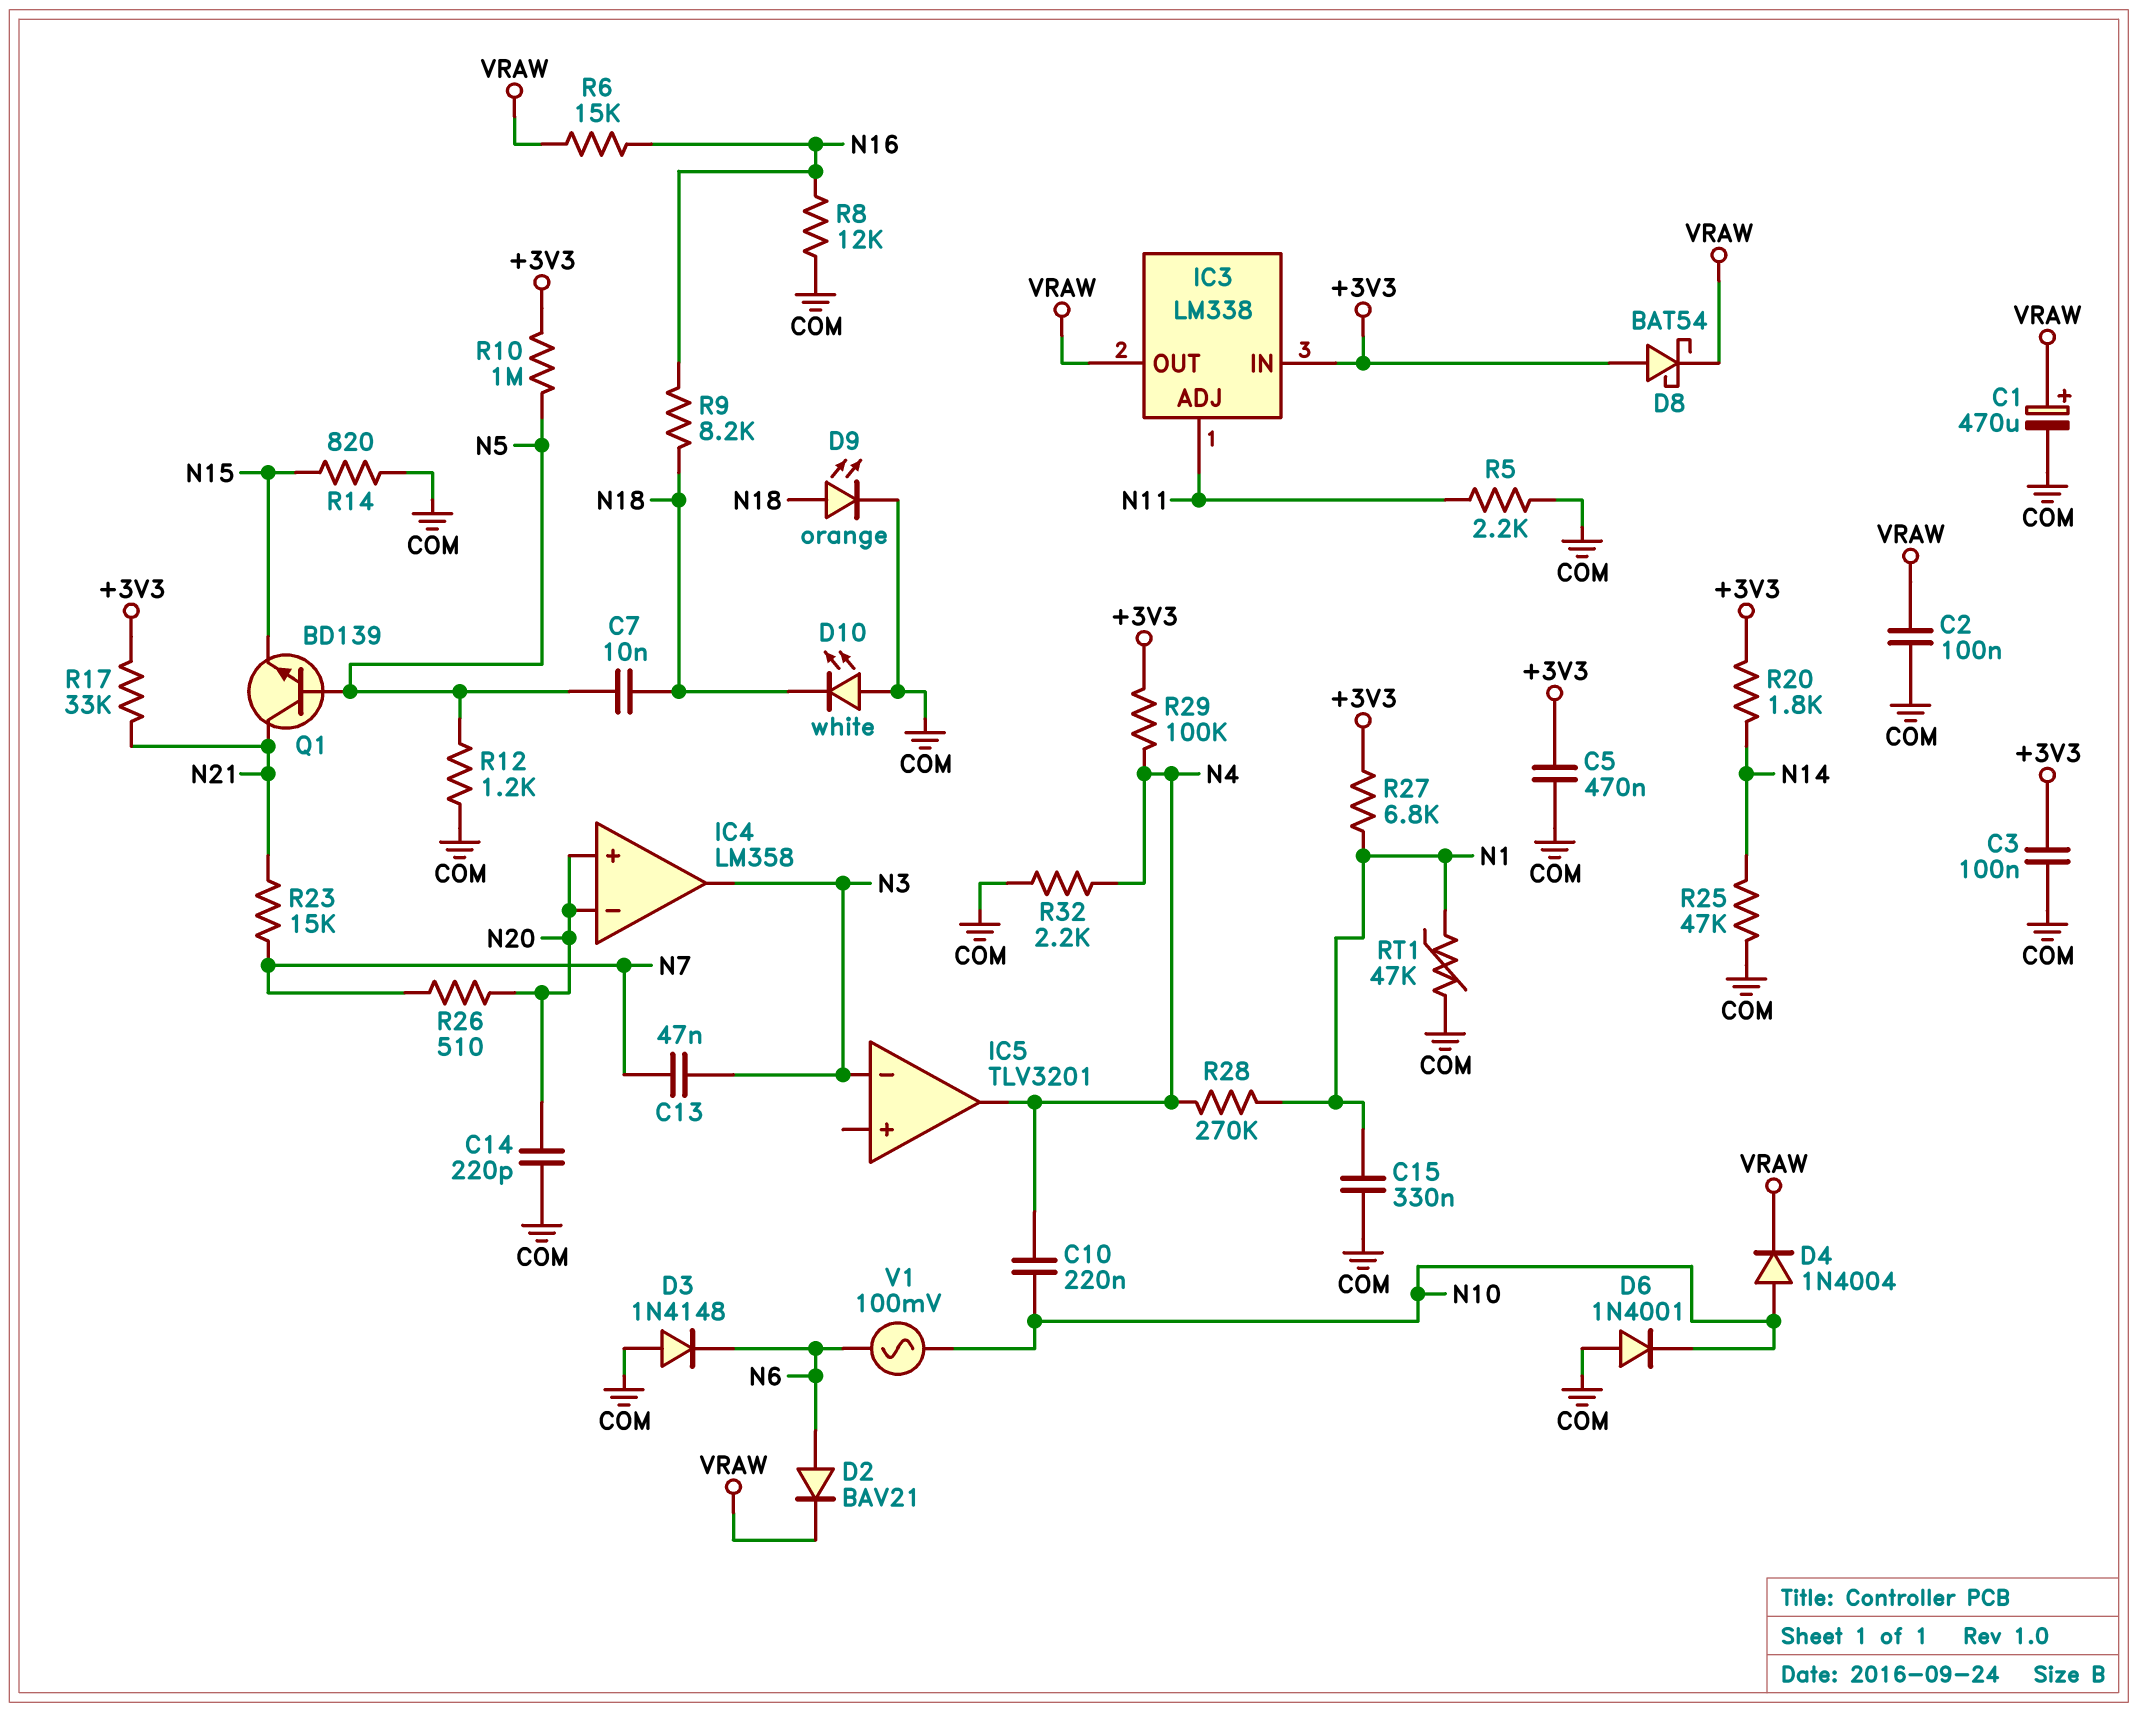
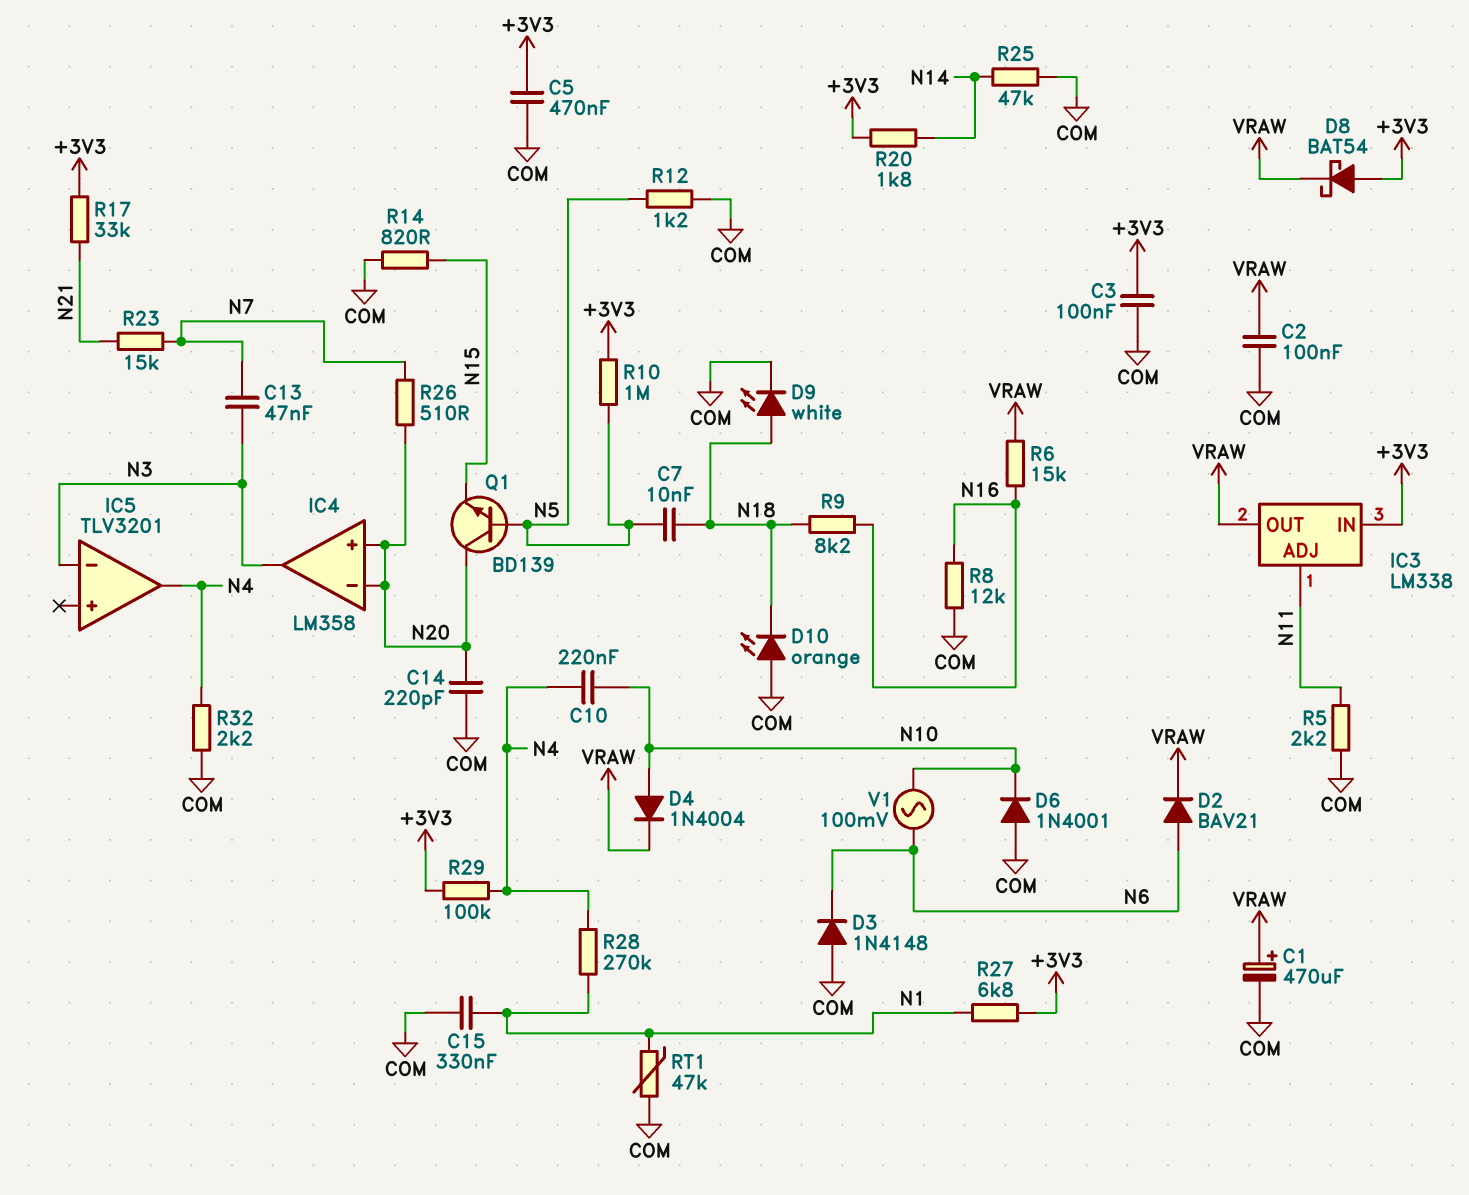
D9: LED orange (A N18, K COM) -> LED white (A N18, K COM)
D10: LED white (A COM, K N18) -> LED orange (A COM, K N18)
Q1: NPN BD139 (B N5, C N21, E N15) -> NPN BD139 (B N5, C N20, E N15)

